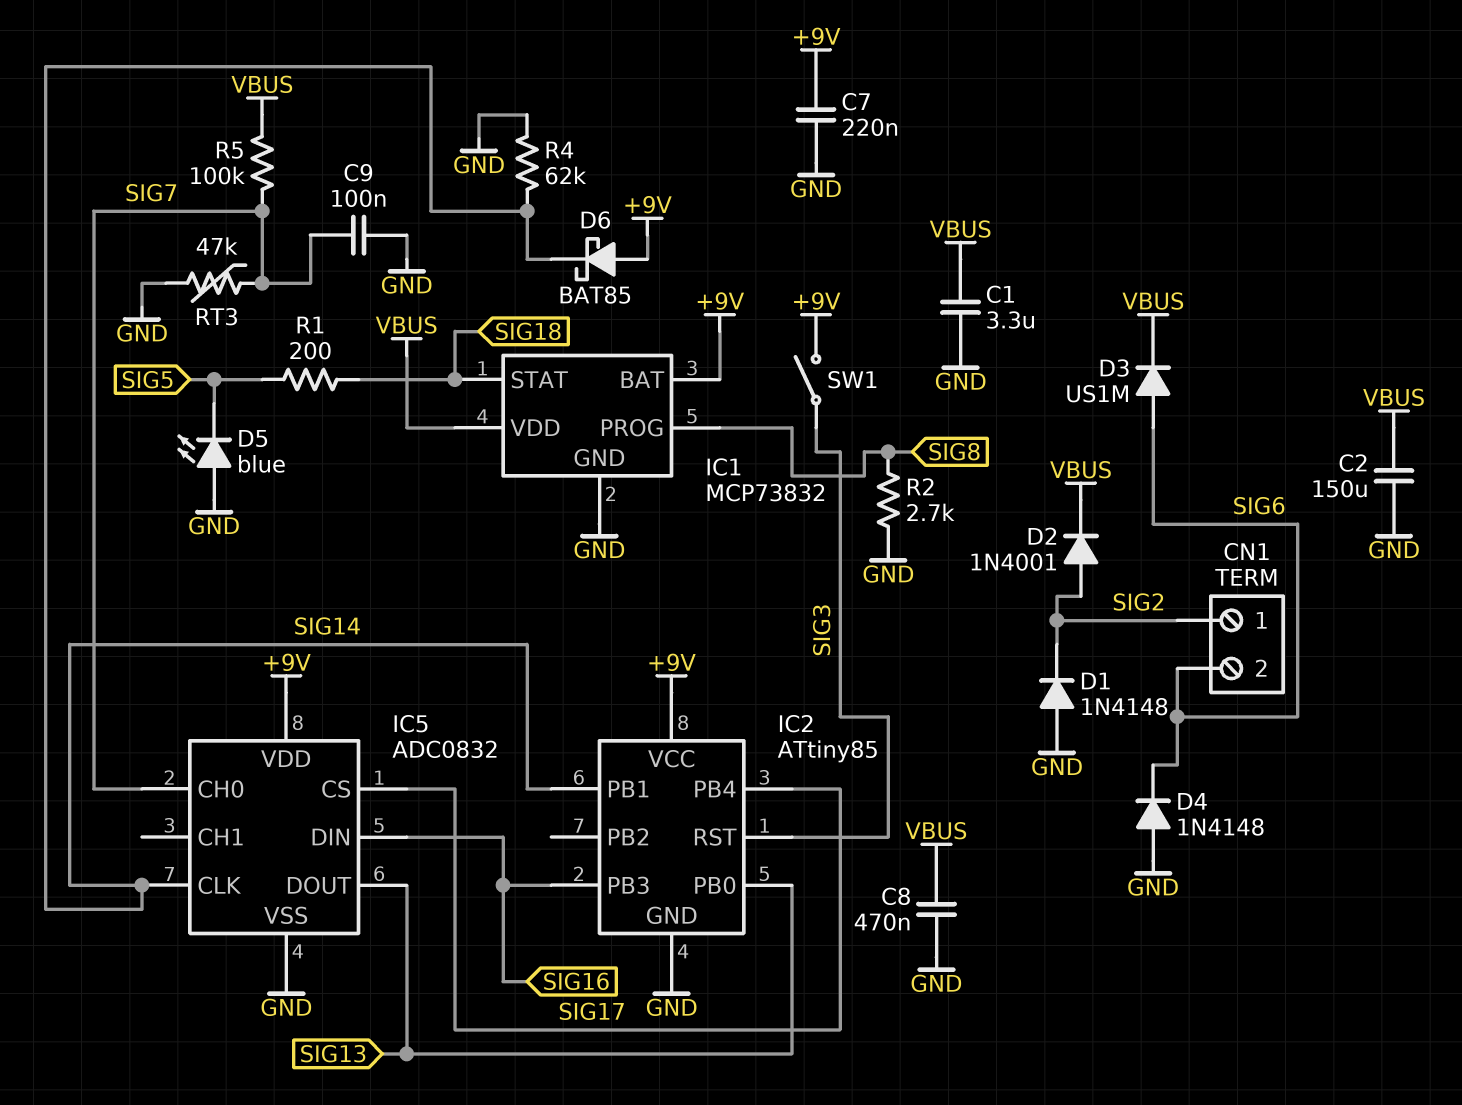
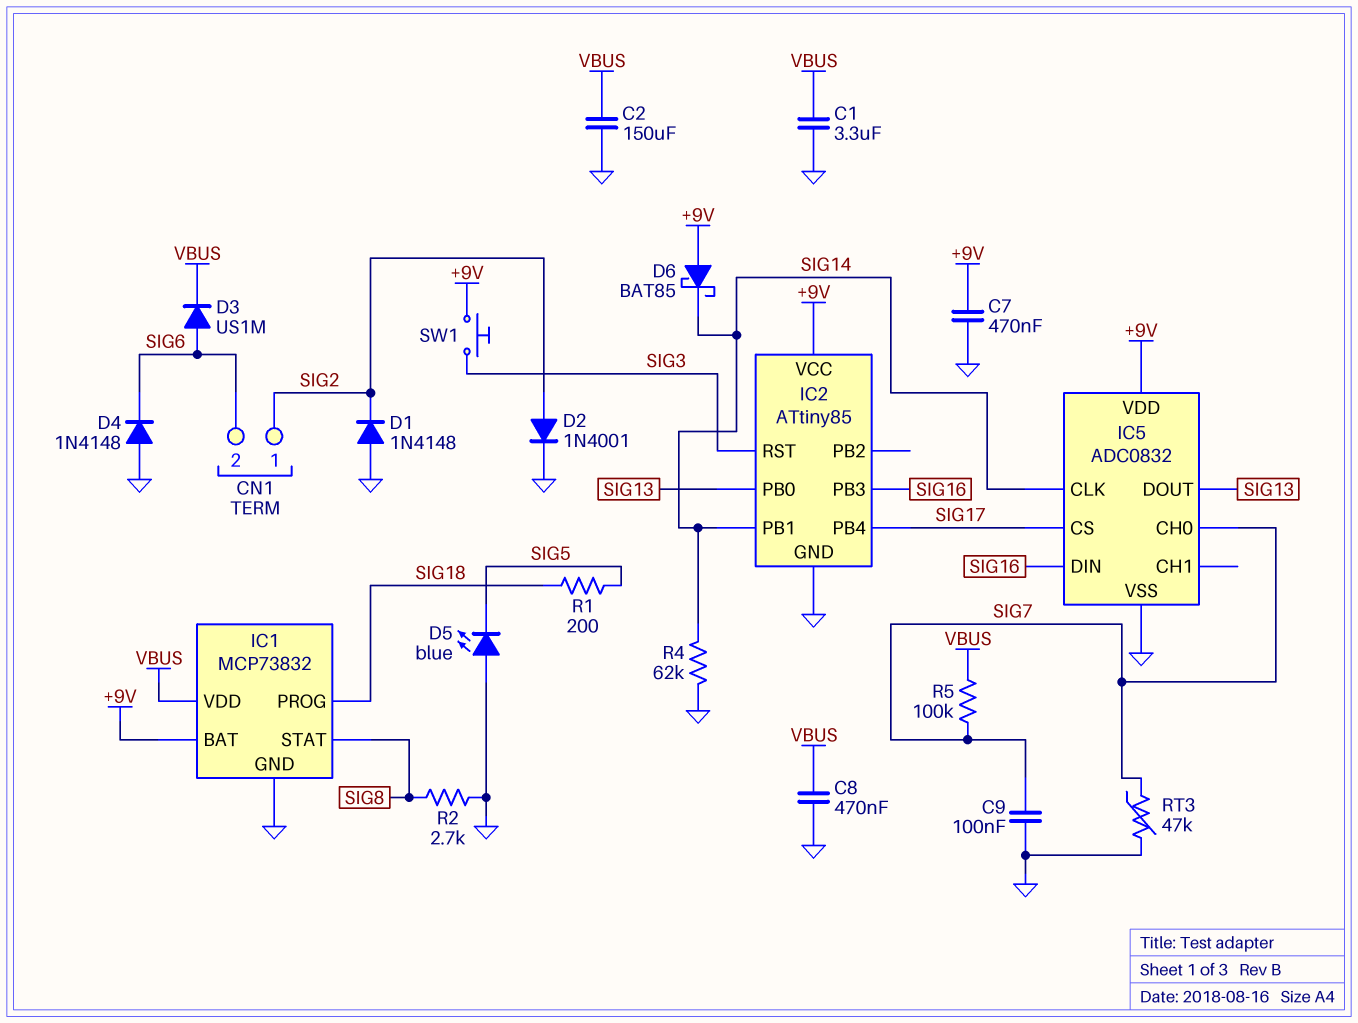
C7: 220nF (+9V, GND) -> 470nF (+9V, GND)
D2: diode 1N4001 (A SIG2, K VBUS) -> diode 1N4001 (A SIG2, K GND)
IC1 pin PROG: SIG8 -> SIG18
IC1 pin STAT: SIG18 -> SIG8
SW1: switch (+9V, SIG3) -> button (+9V, SIG3)

